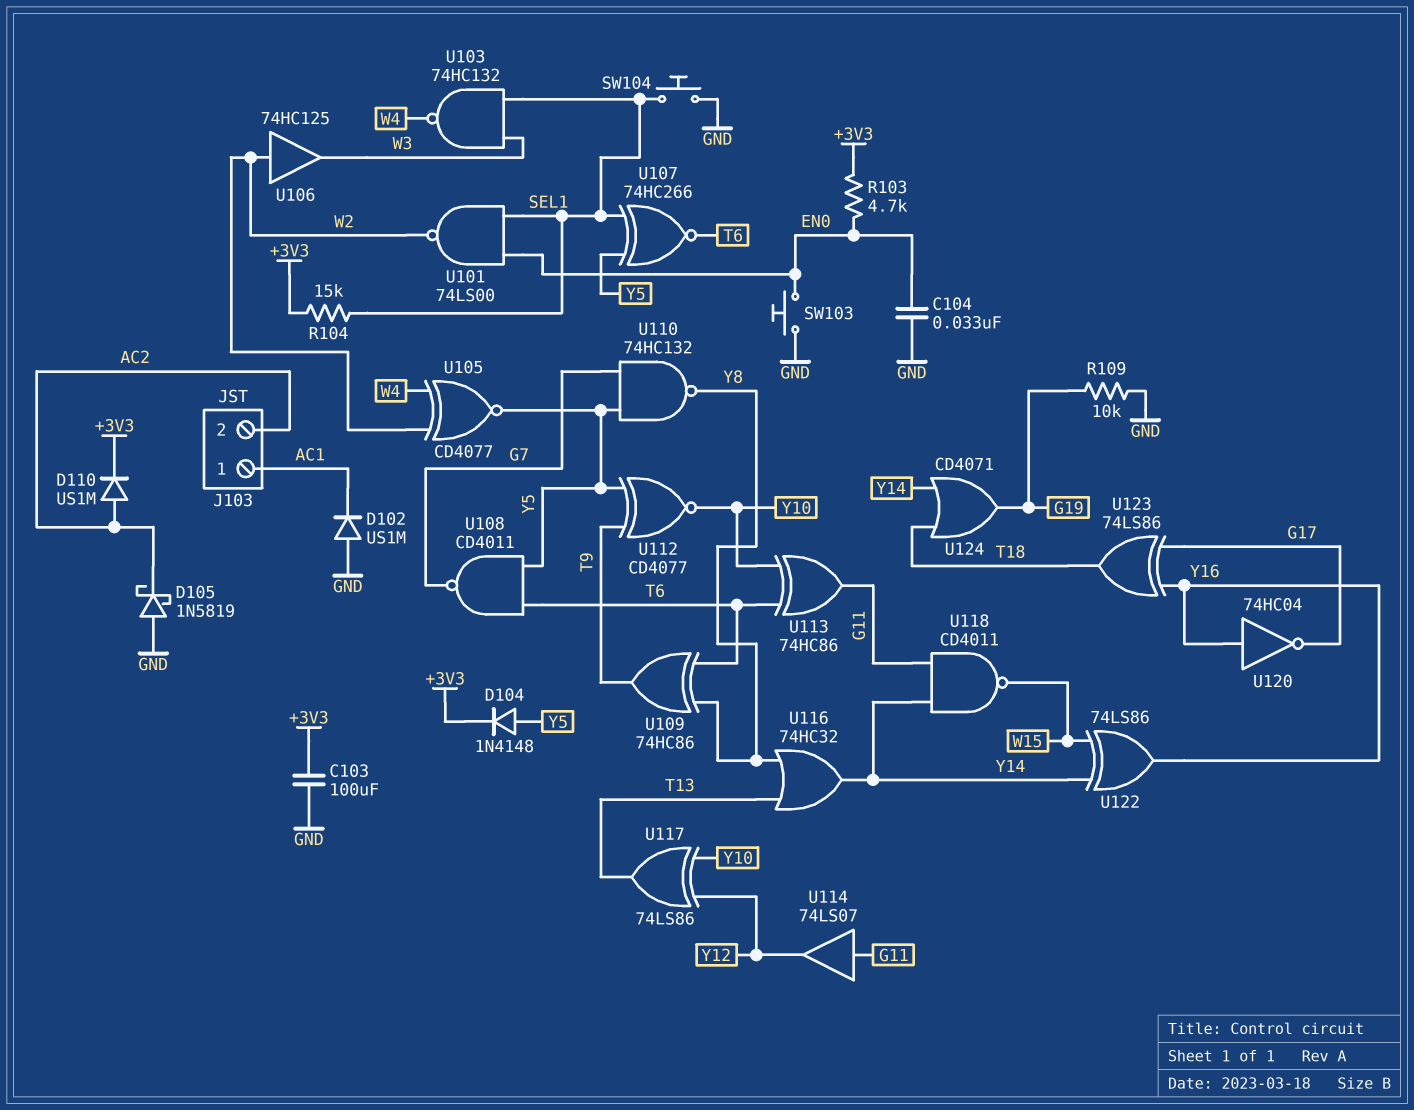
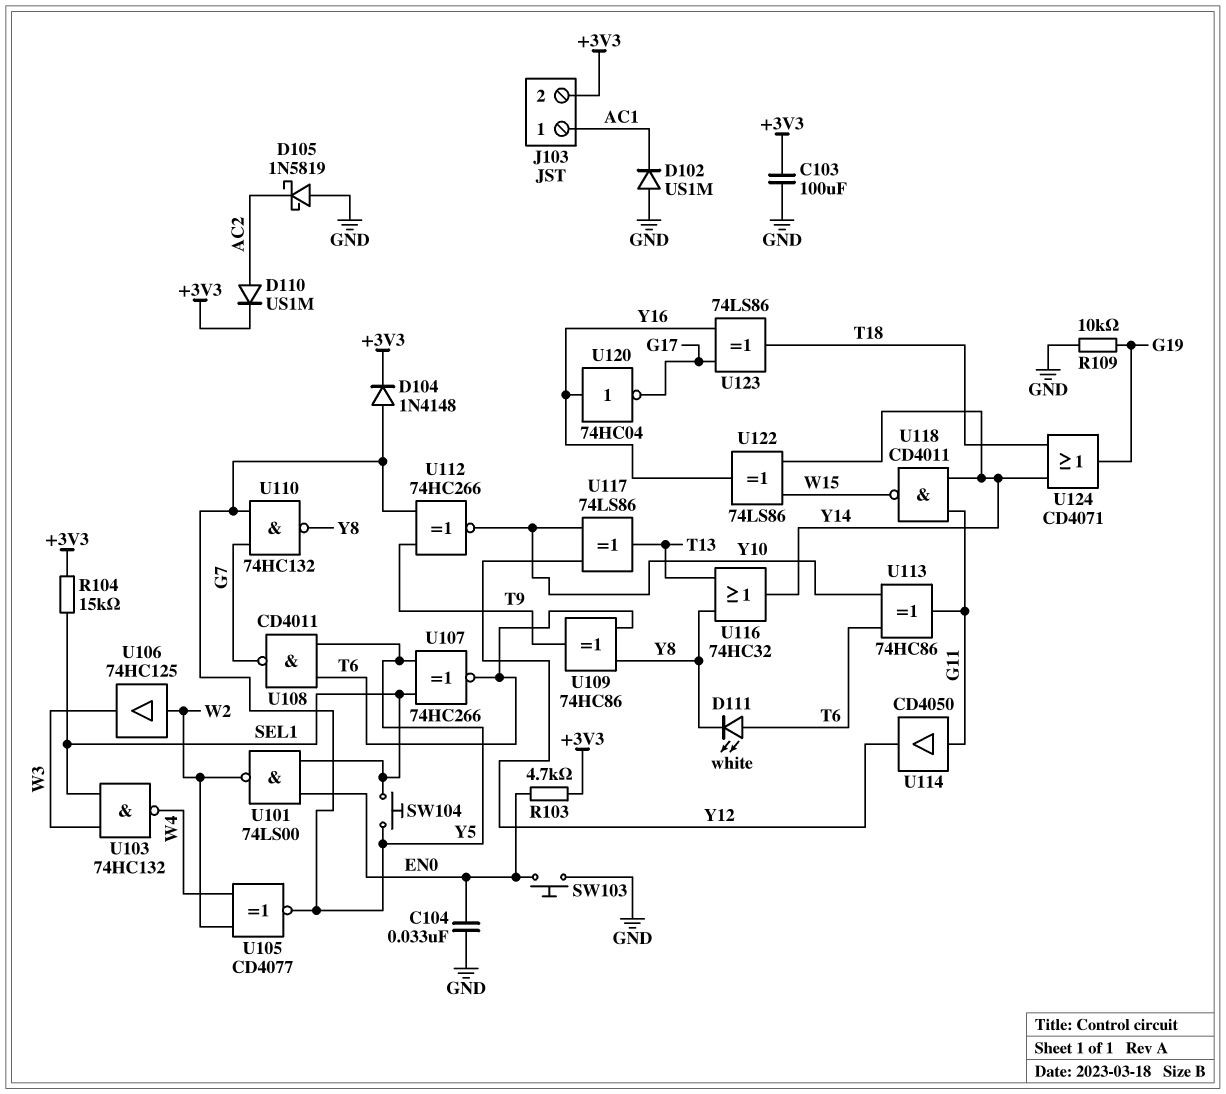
D111: none -> LED white (A T6, K Y8)
J103 pin 2: AC2 -> +3V3
SW104: button (GND, SEL1) -> button (SEL1, Y5)
U112: XNOR CD4077 (in T9, in Y5, out Y10) -> XNOR 74HC266 (in T9, in Y5, out Y10)
U114: buffer 74LS07 (in G11, out Y12) -> buffer CD4050 (in G11, out Y12)

